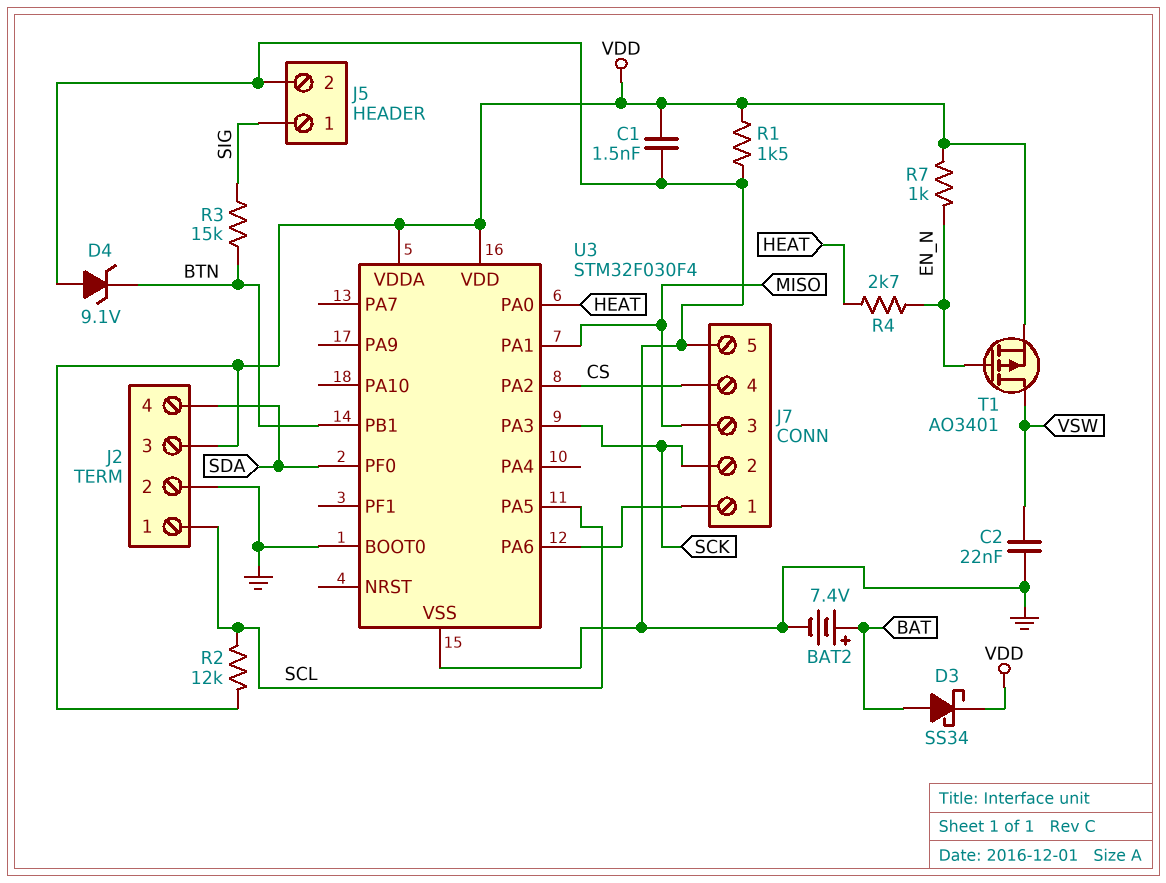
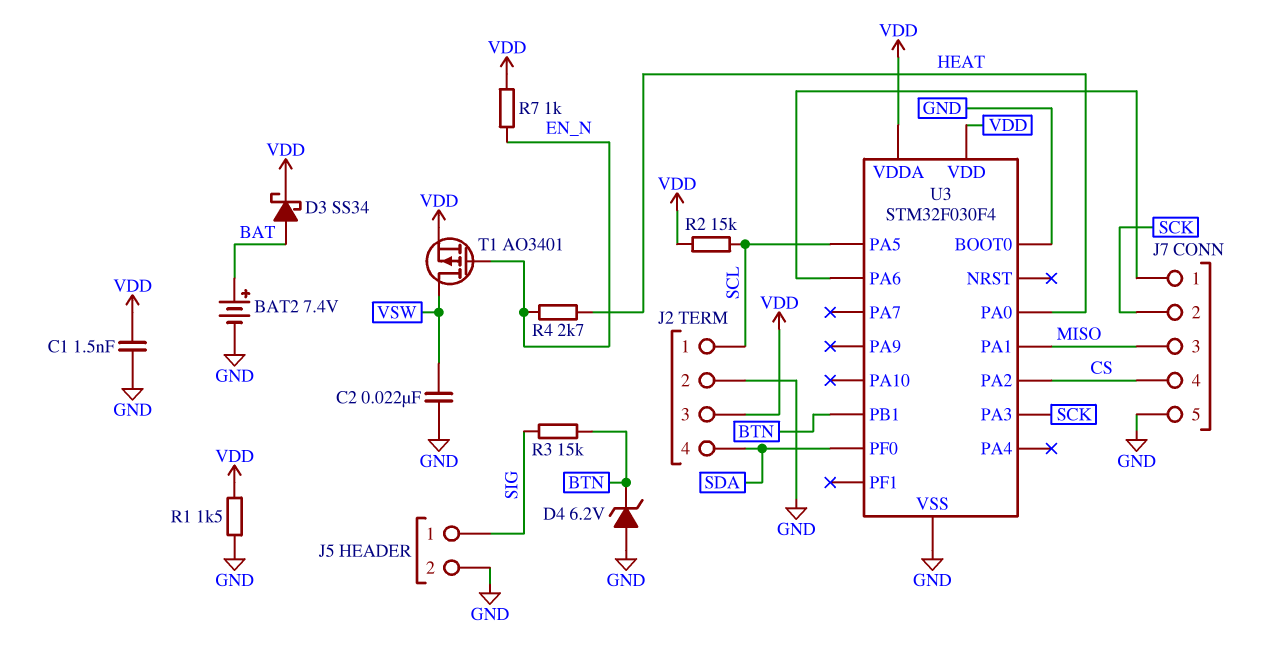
D4: zener 9.1V (A GND, K BTN) -> zener 6.2V (A GND, K BTN)
R2: 12k (SCL, VDD) -> 15k (SCL, VDD)

